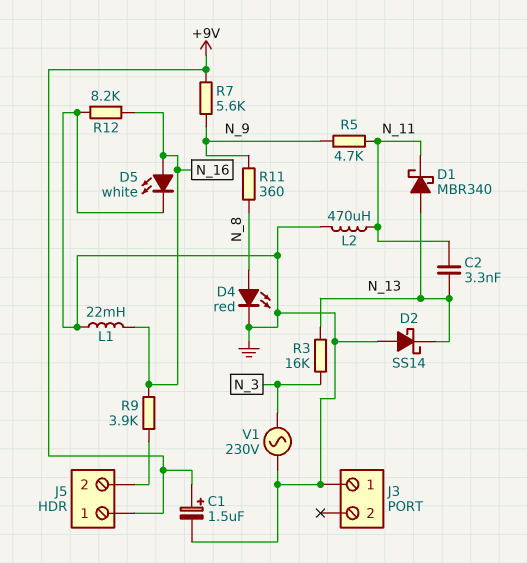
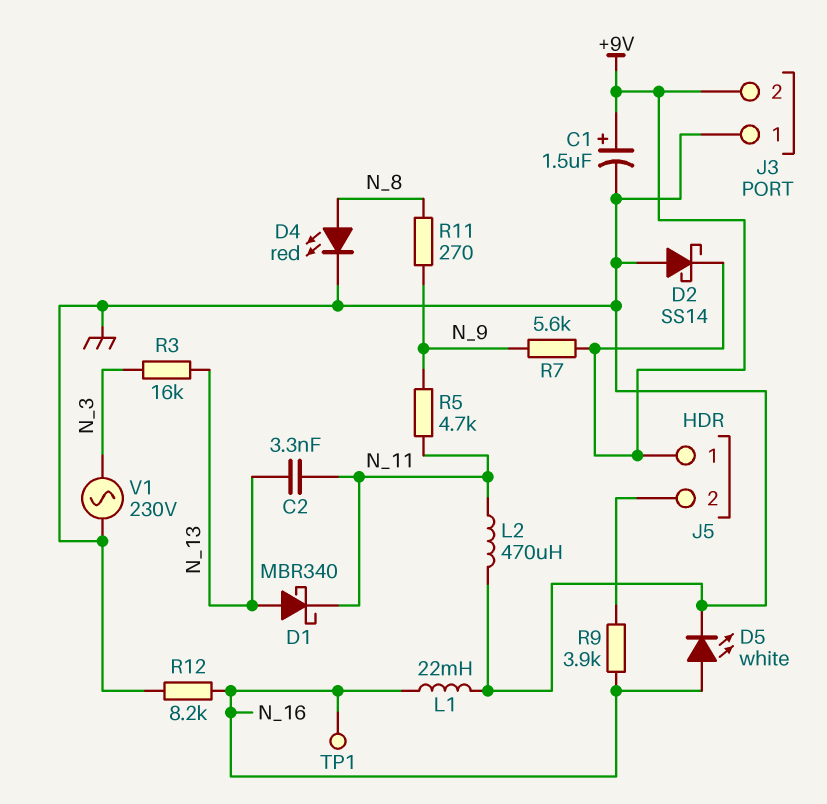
D2: schottky SS14 (A GND, K N_13) -> schottky SS14 (A GND, K +9V)
J3 pin 2: none -> +9V
R11: 360 (N_8, N_9) -> 270 (N_8, N_9)
TP1: none -> test point (N_16)

